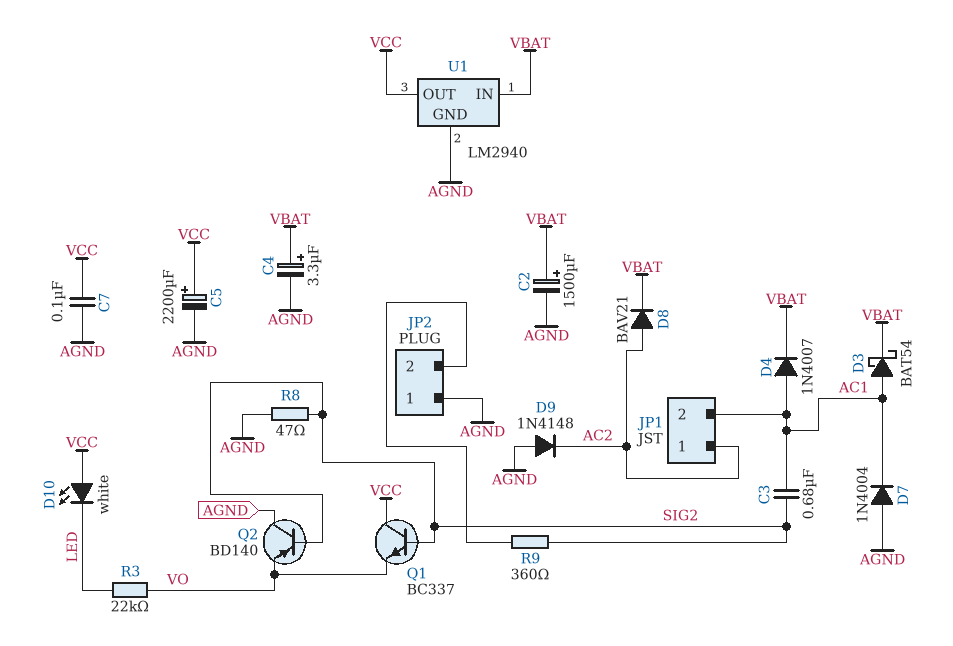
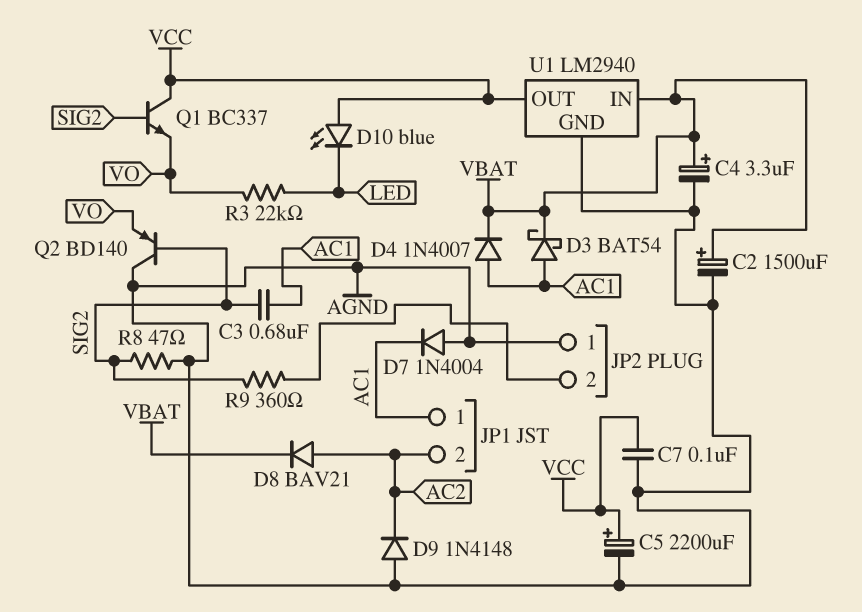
D10: LED white (A VCC, K LED) -> LED blue (A VCC, K LED)
JP1 pin 1: AC2 -> AC1
JP1 pin 2: AC1 -> AC2

